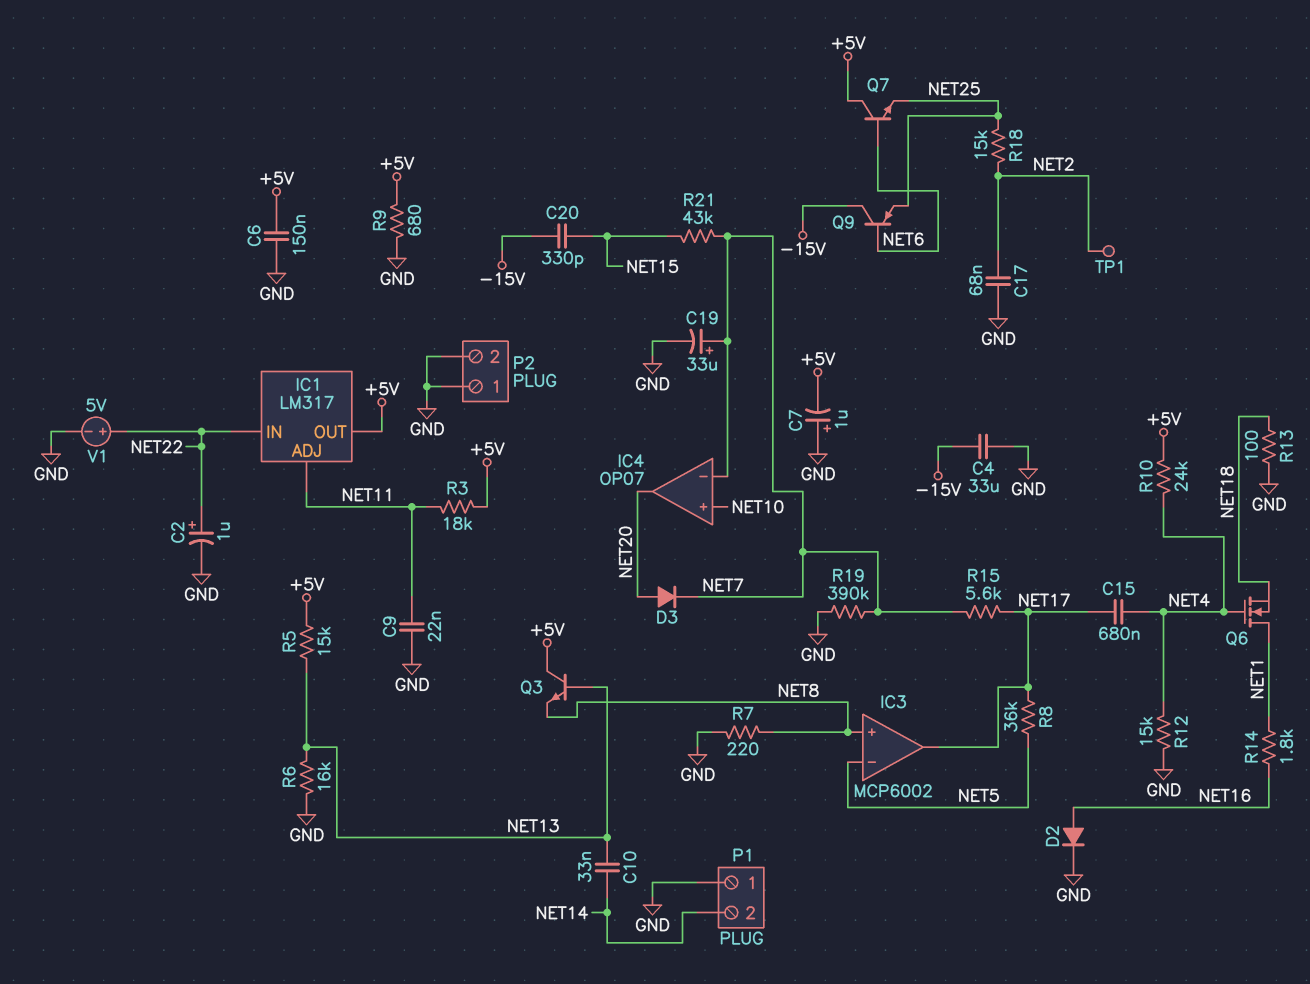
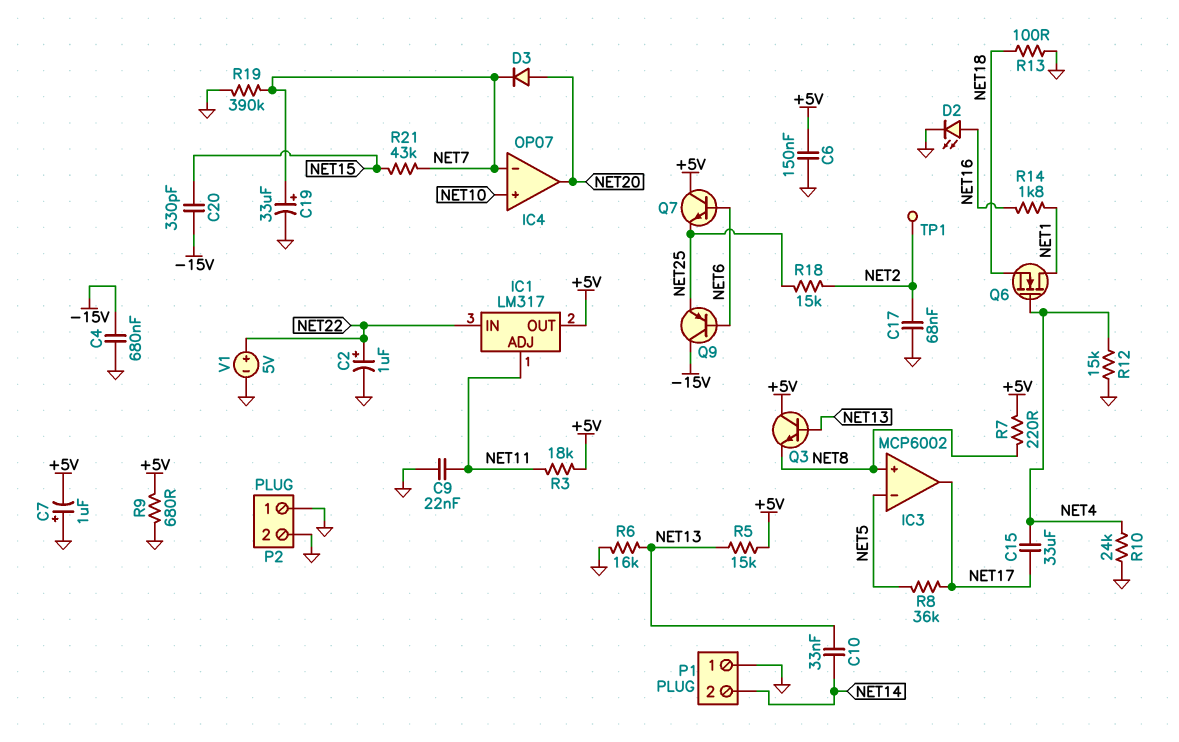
C4: 33uF (-15V, GND) -> 680nF (-15V, GND)
C15: 680nF (NET4, NET17) -> 33uF (NET4, NET17)
D2: diode (A NET16, K GND) -> LED (A NET16, K GND)
R7: 220 (GND, NET8) -> 220 (+5V, NET8)
R10: 24k (+5V, NET4) -> 24k (GND, NET4)
R15: 5.6k (NET7, NET17) -> none

